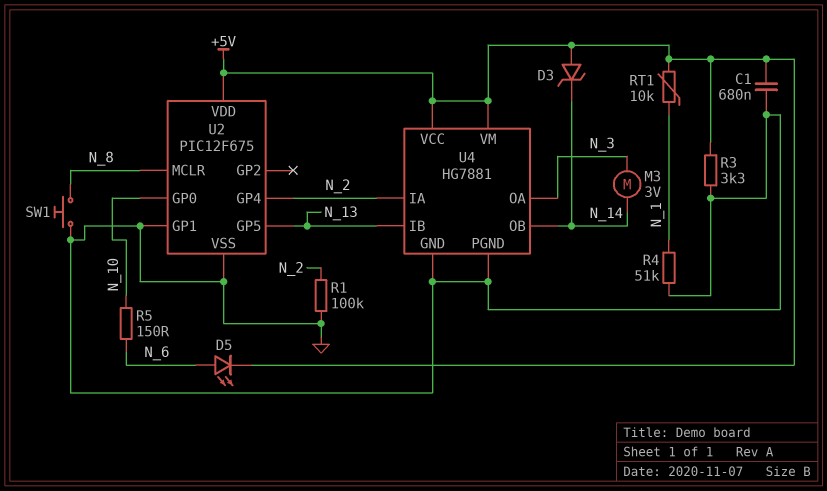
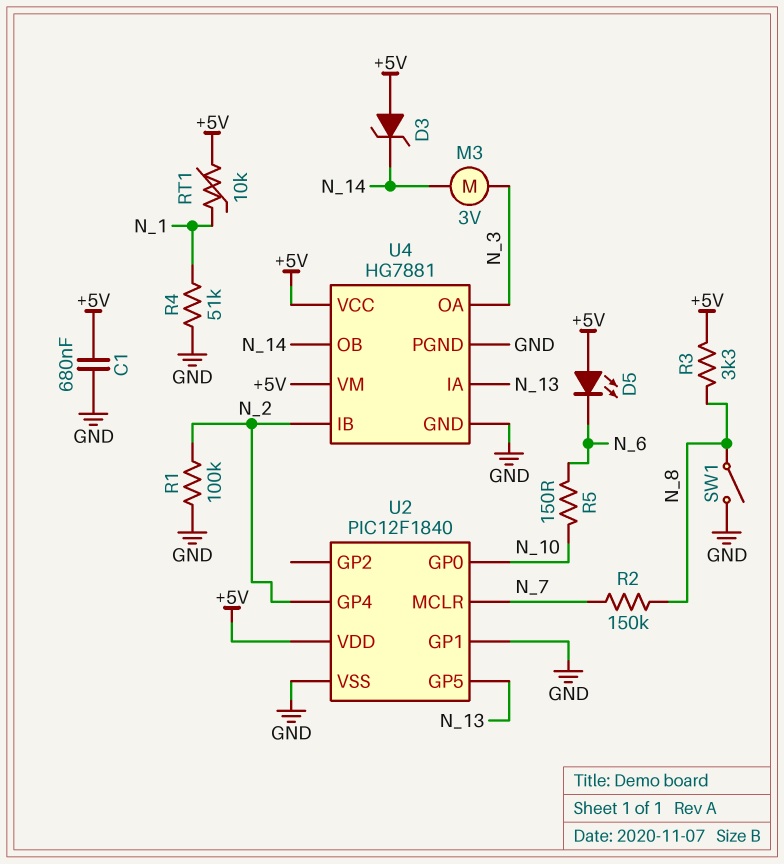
D5: LED (A N_6, K +5V) -> LED (A +5V, K N_6)
R2: none -> 150k (N_7, N_8)
R3: 3.3k (+5V, GND) -> 3.3k (+5V, N_8)
SW1: button (GND, N_8) -> switch (GND, N_8)
U2: PIC12F675 -> PIC12F1840
U2 pin MCLR: N_8 -> N_7
U4 pin IA: N_2 -> N_13
U4 pin IB: N_13 -> N_2

